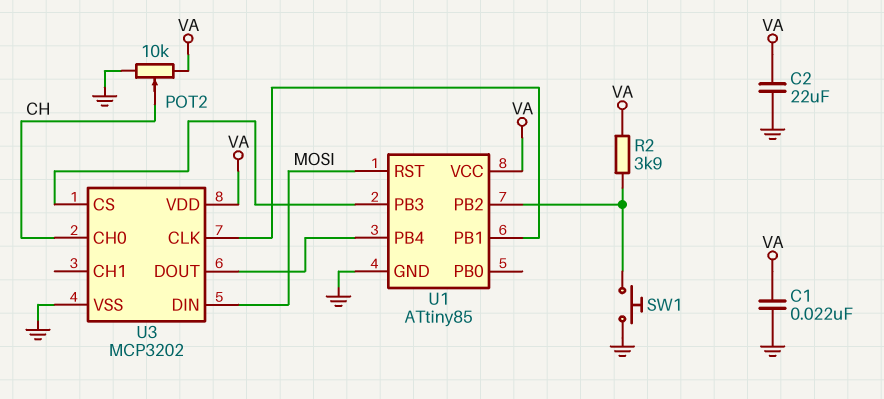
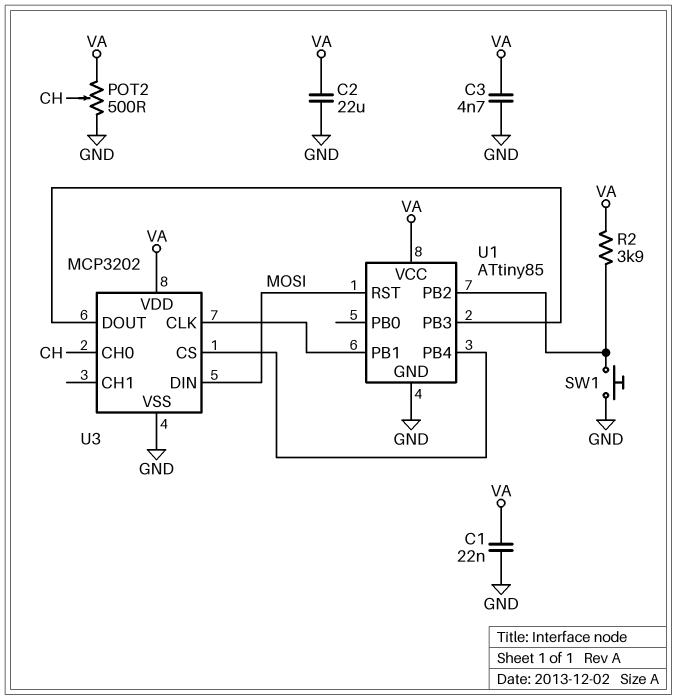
C3: none -> 4.7nF (GND, VA)
POT2: 10k (GND, VA, wiper CH) -> 500 (GND, VA, wiper CH)
U3 pin CS: U1/PB3 -> U1/PB4
U3 pin DOUT: U1/PB4 -> U1/PB3

